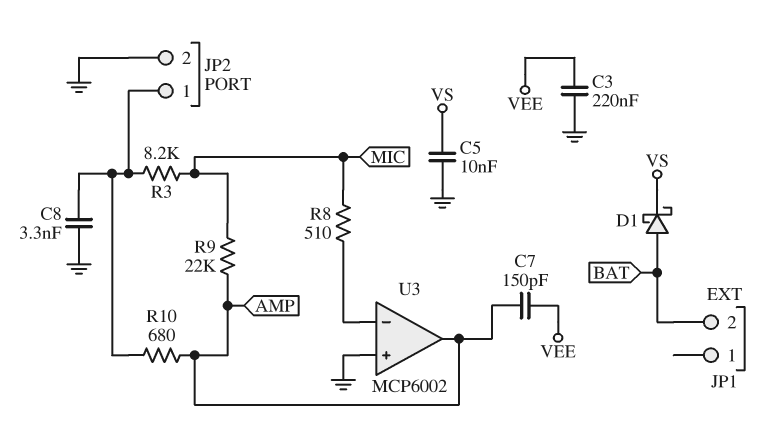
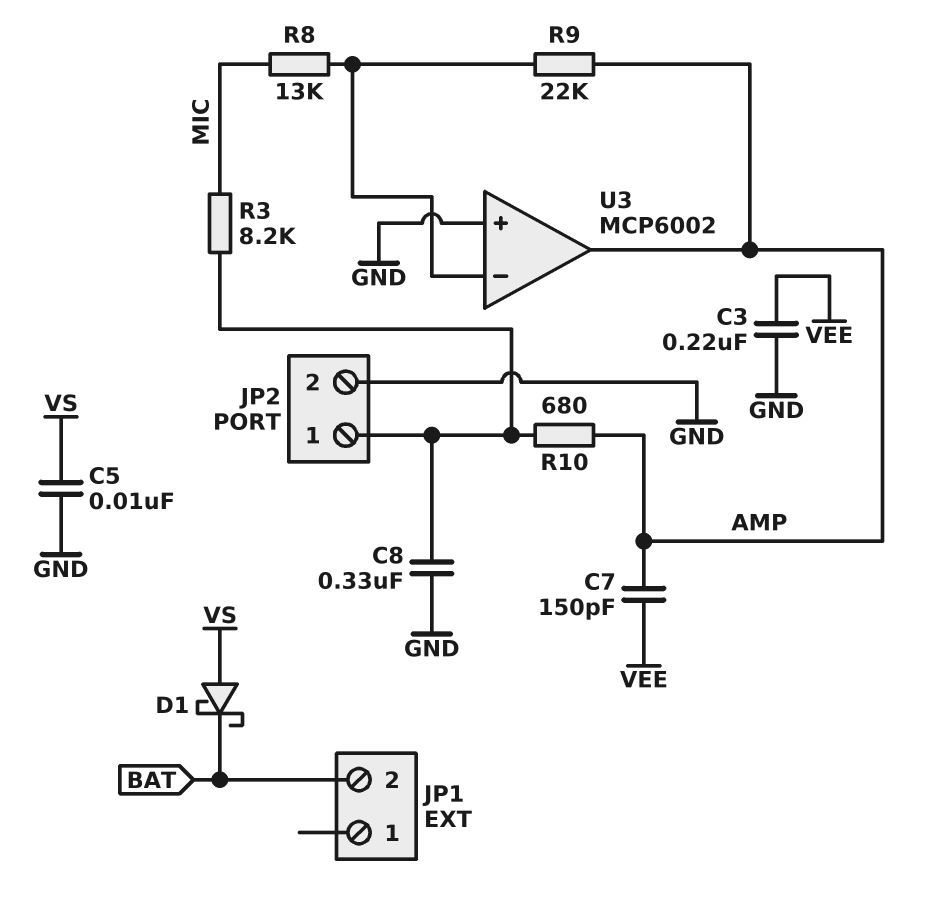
C8: 3.3nF (GND, JP2/1) -> 330nF (GND, JP2/1)
D1: schottky (A BAT, K VS) -> schottky (A VS, K BAT)
R8: 510 (MIC, U3/in-) -> 13k (MIC, U3/in-)
R9: 22k (AMP, MIC) -> 22k (AMP, U3/in-)

